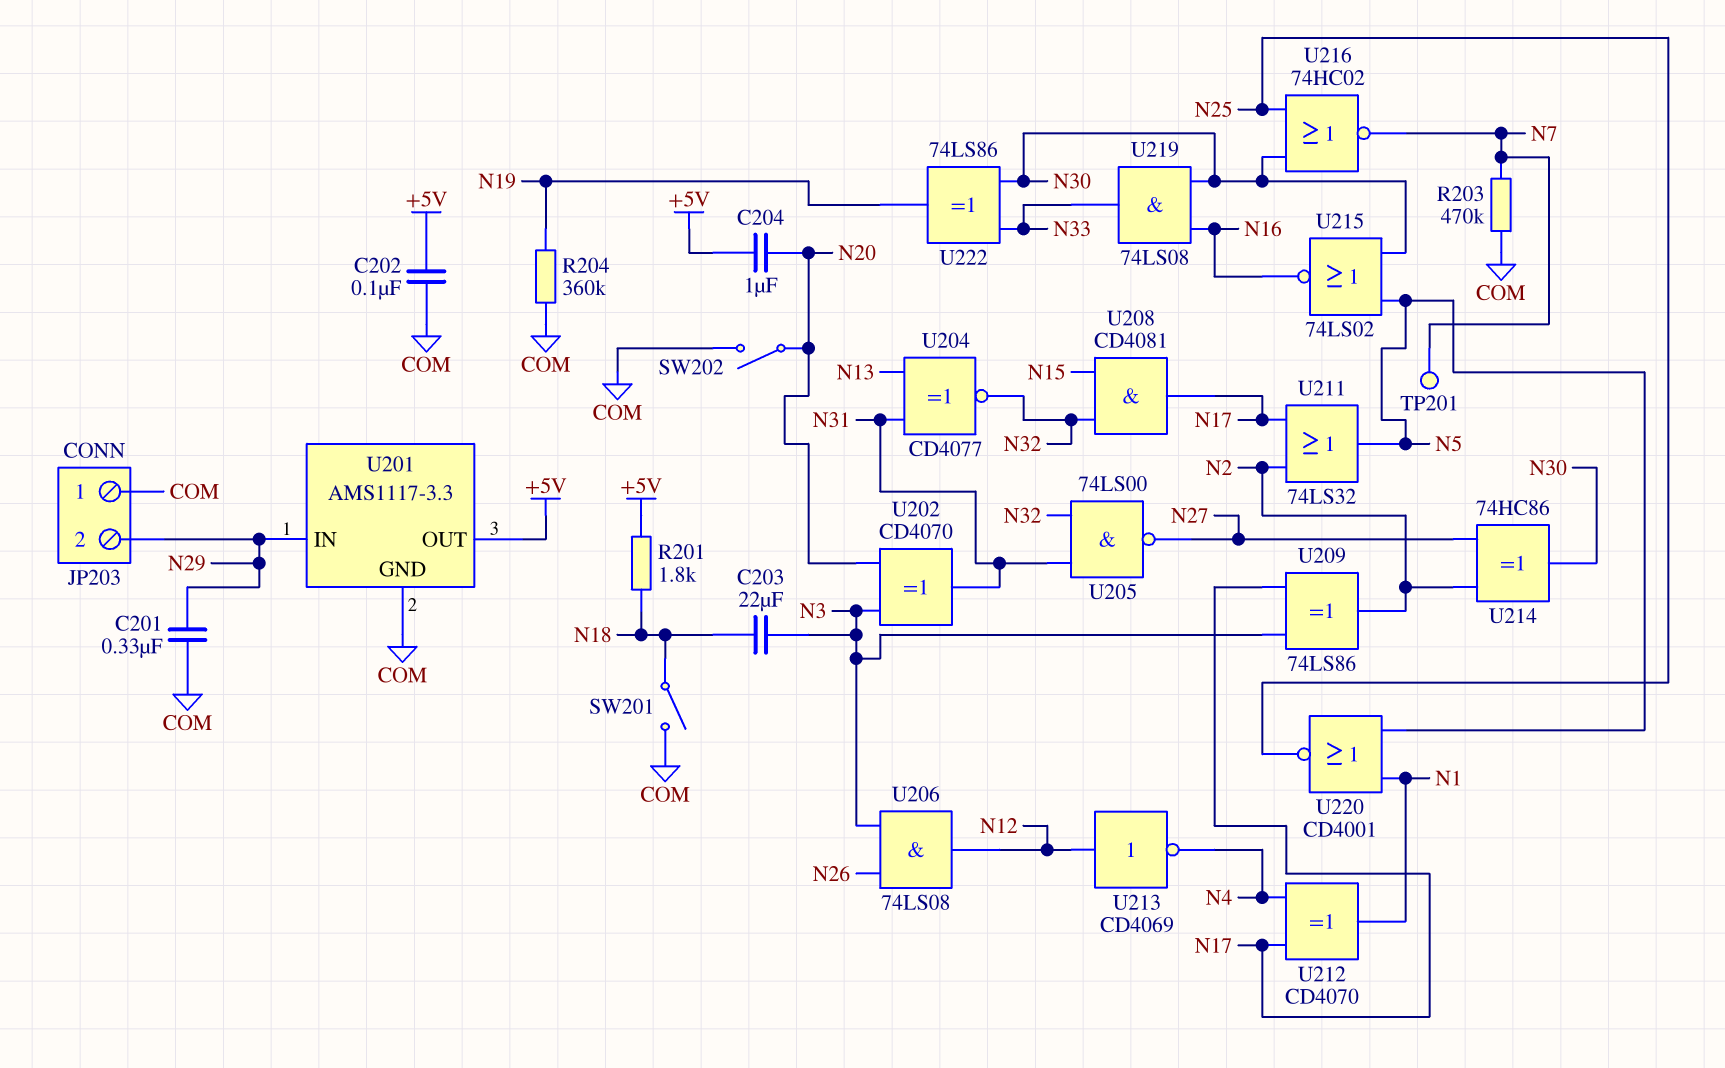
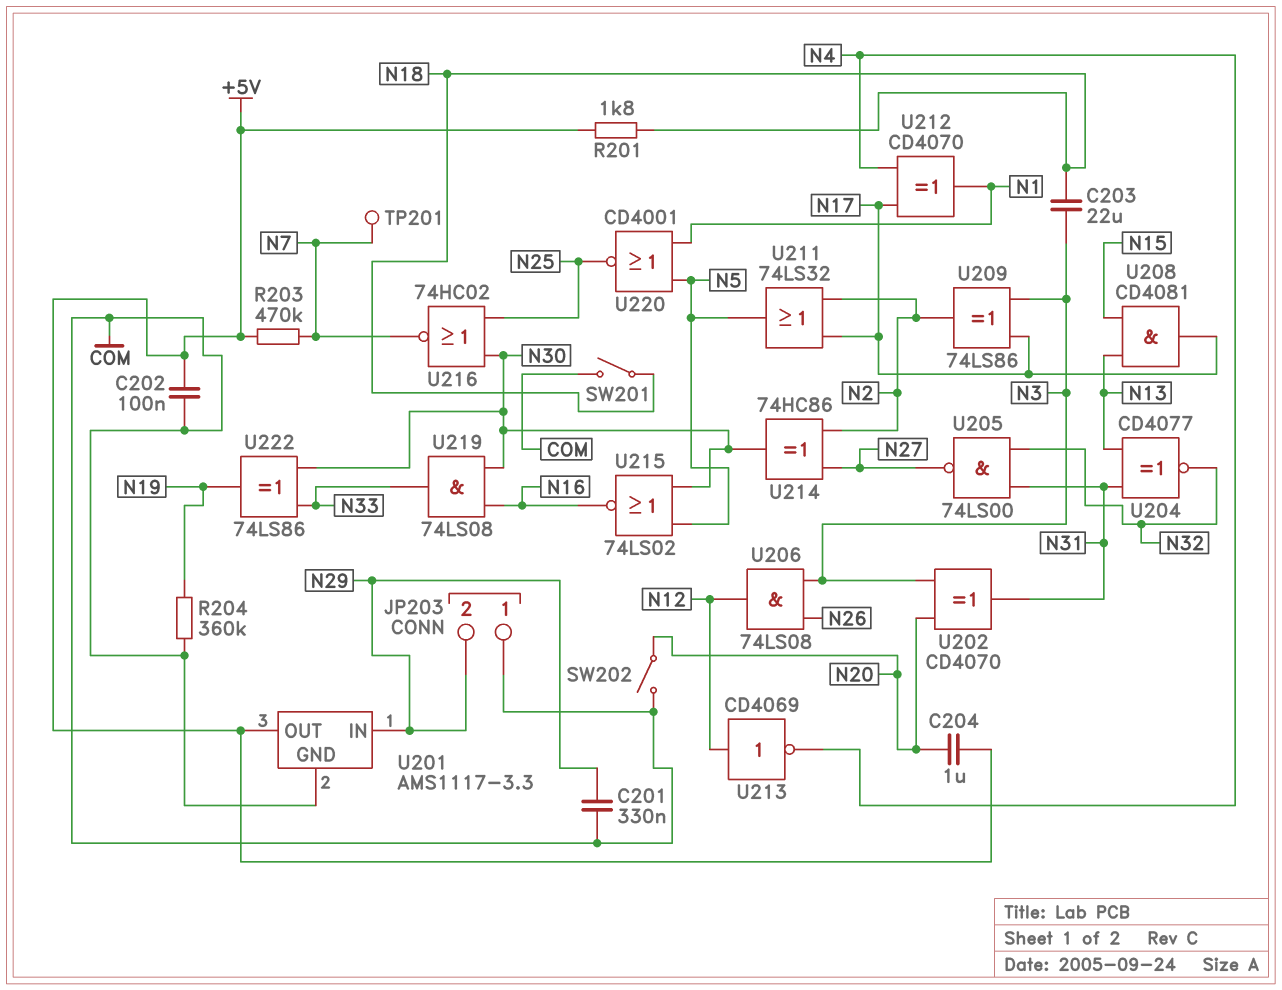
R203: 470k (COM, N7) -> 470k (+5V, N7)
U208: AND CD4081 (in N15, in N32, out N17) -> AND CD4081 (in N13, in N15, out N17)

